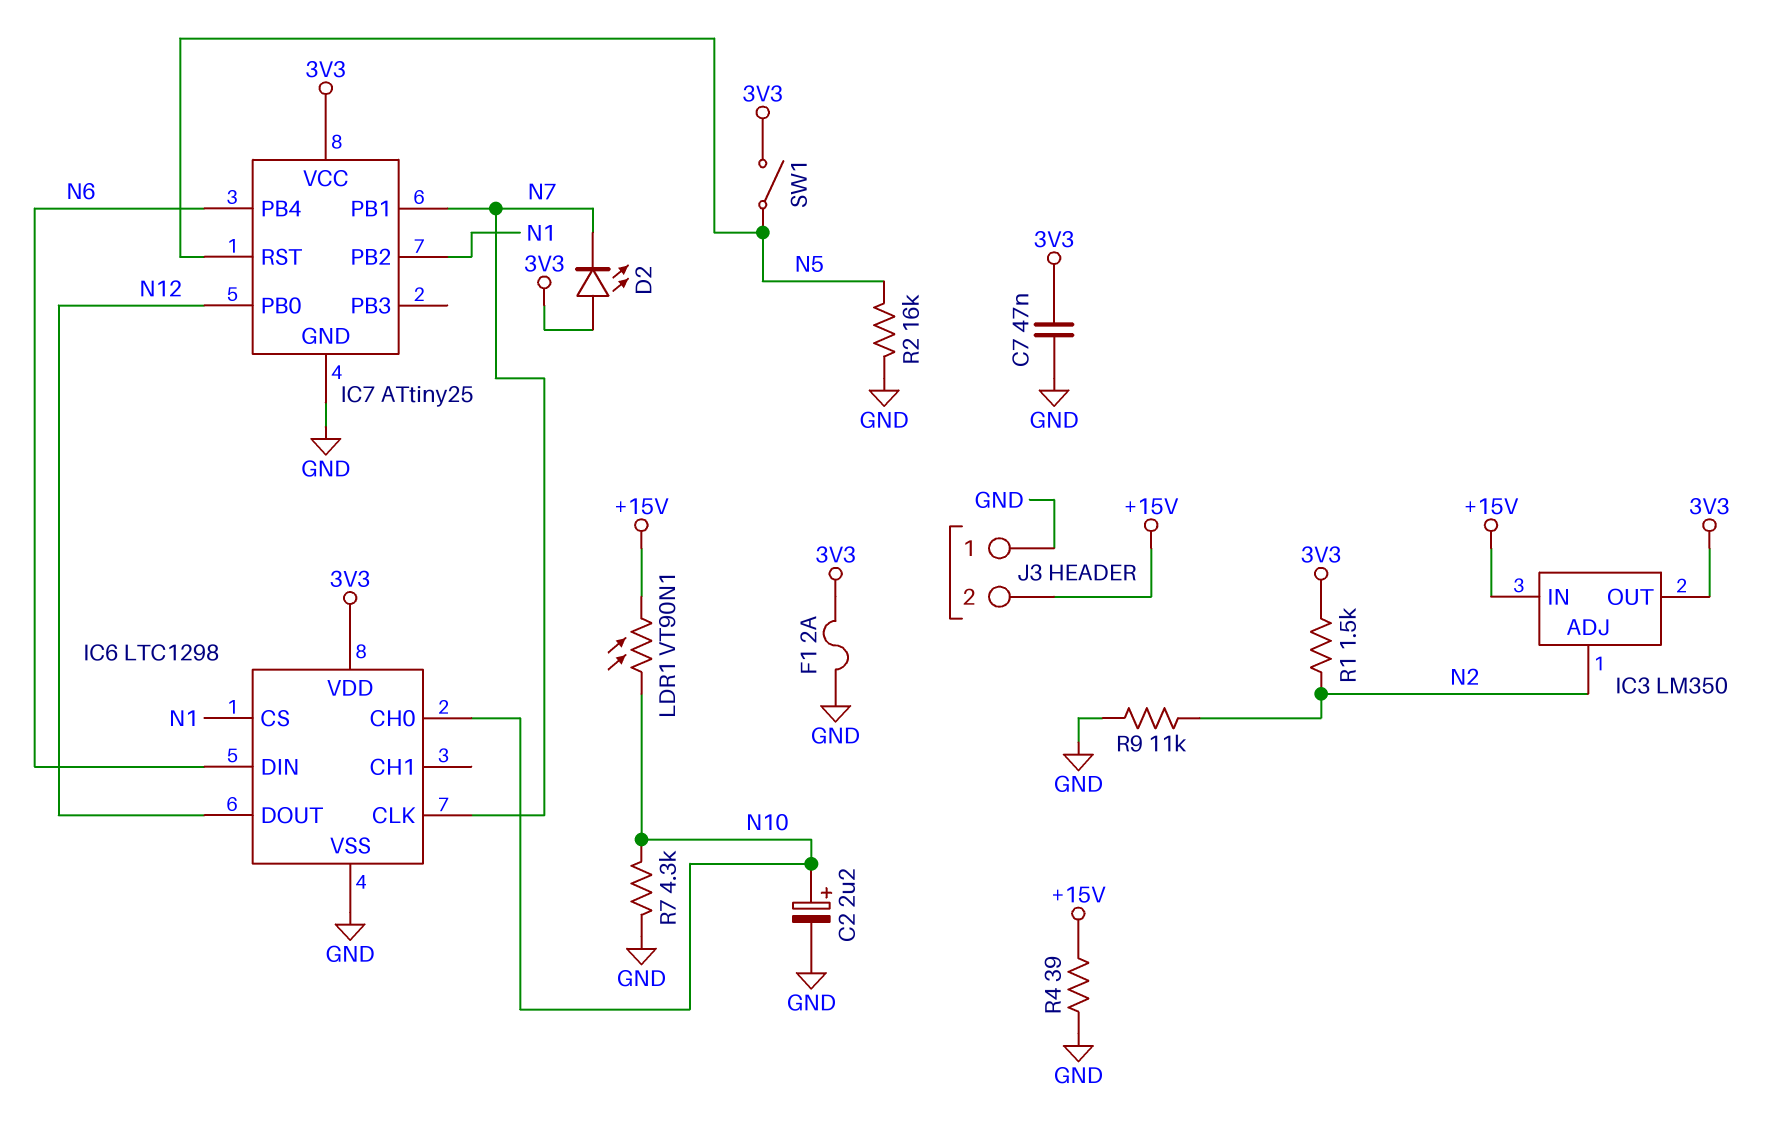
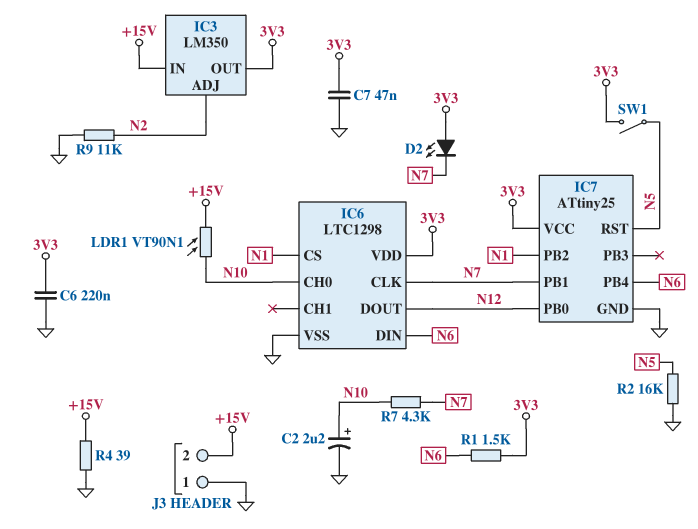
C6: none -> 220nF (3V3, GND)
F1: 2A (3V3, GND) -> none
R1: 1.5k (3V3, N2) -> 1.5k (3V3, N6)
R7: 4.3k (GND, N10) -> 4.3k (N7, N10)

